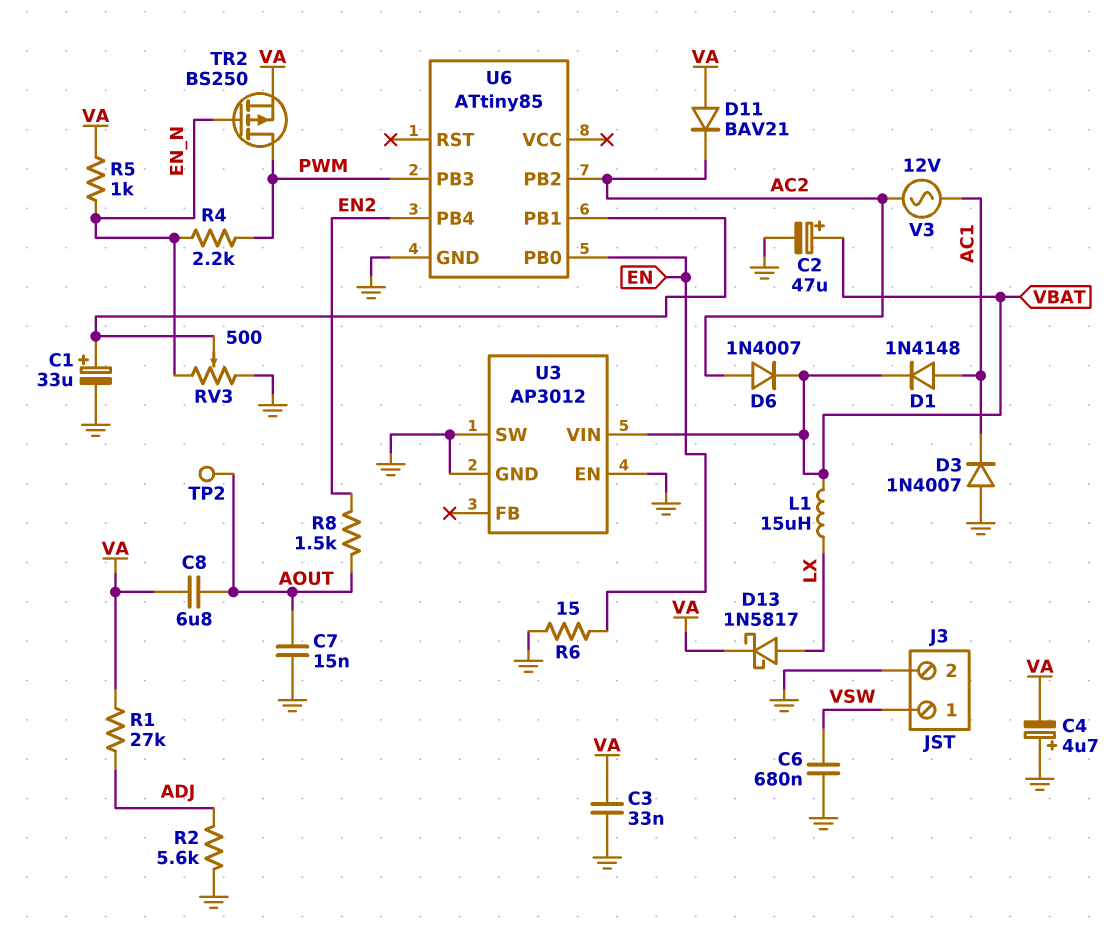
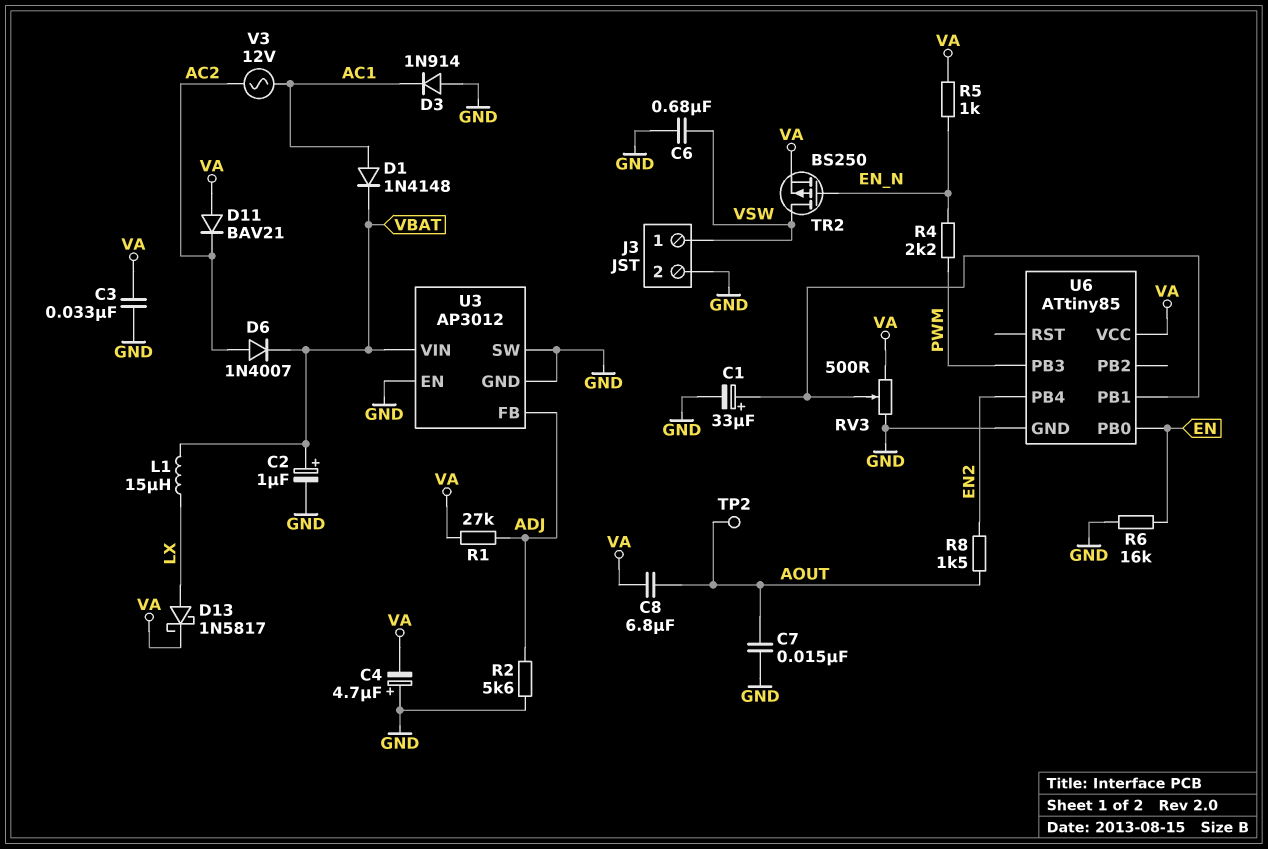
C2: 47uF (plus VBAT, minus GND) -> 1uF (plus VBAT, minus GND)
D3: diode 1N4007 (A GND, K AC1) -> diode 1N914 (A GND, K AC1)
R6: 15 (EN, GND) -> 16k (EN, GND)
RV3: 500 (EN_N, GND, wiper U6/PB1) -> 500 (GND, VA, wiper U6/PB1)
TR2: PMOS BS250 (G EN_N, D PWM, S VA) -> PMOS BS250 (G EN_N, D VSW, S VA)
U3 pin FB: none -> ADJ
U6 pin PB2: AC2 -> none
U6 pin VCC: none -> VA

